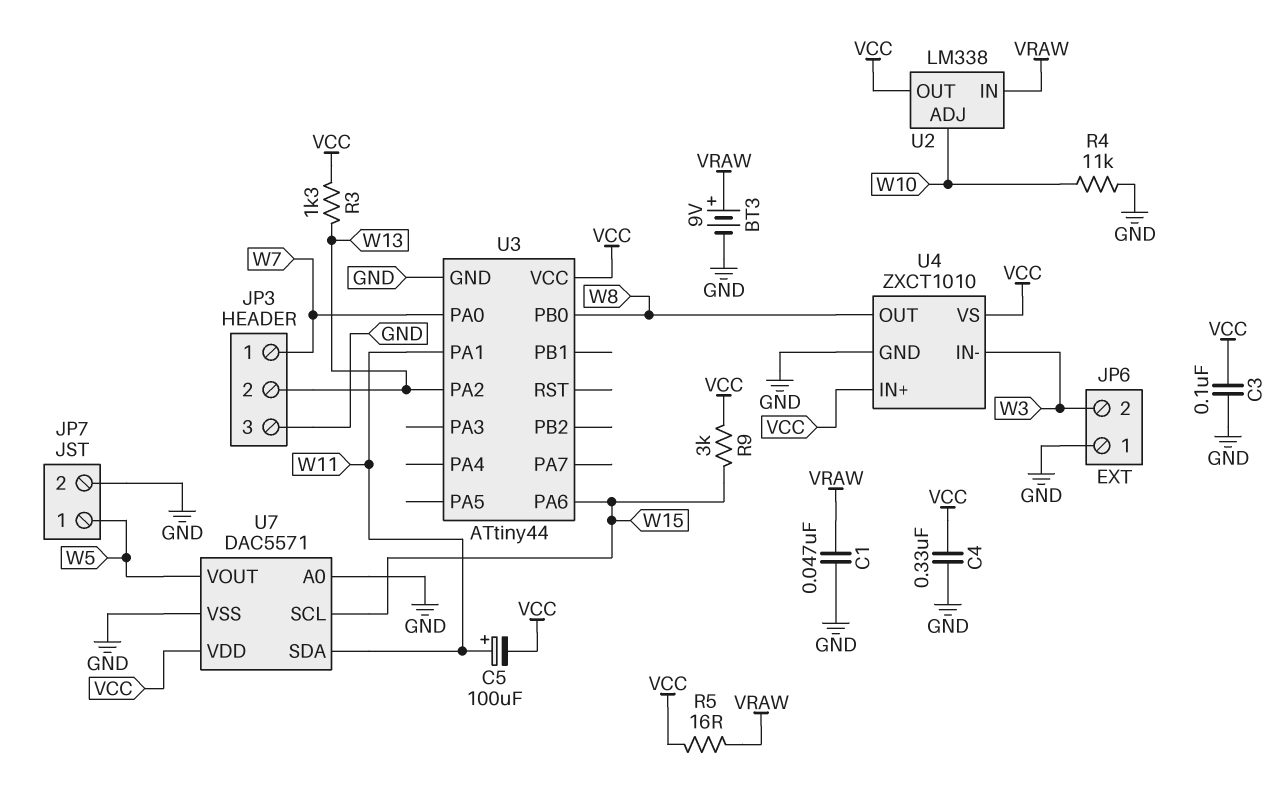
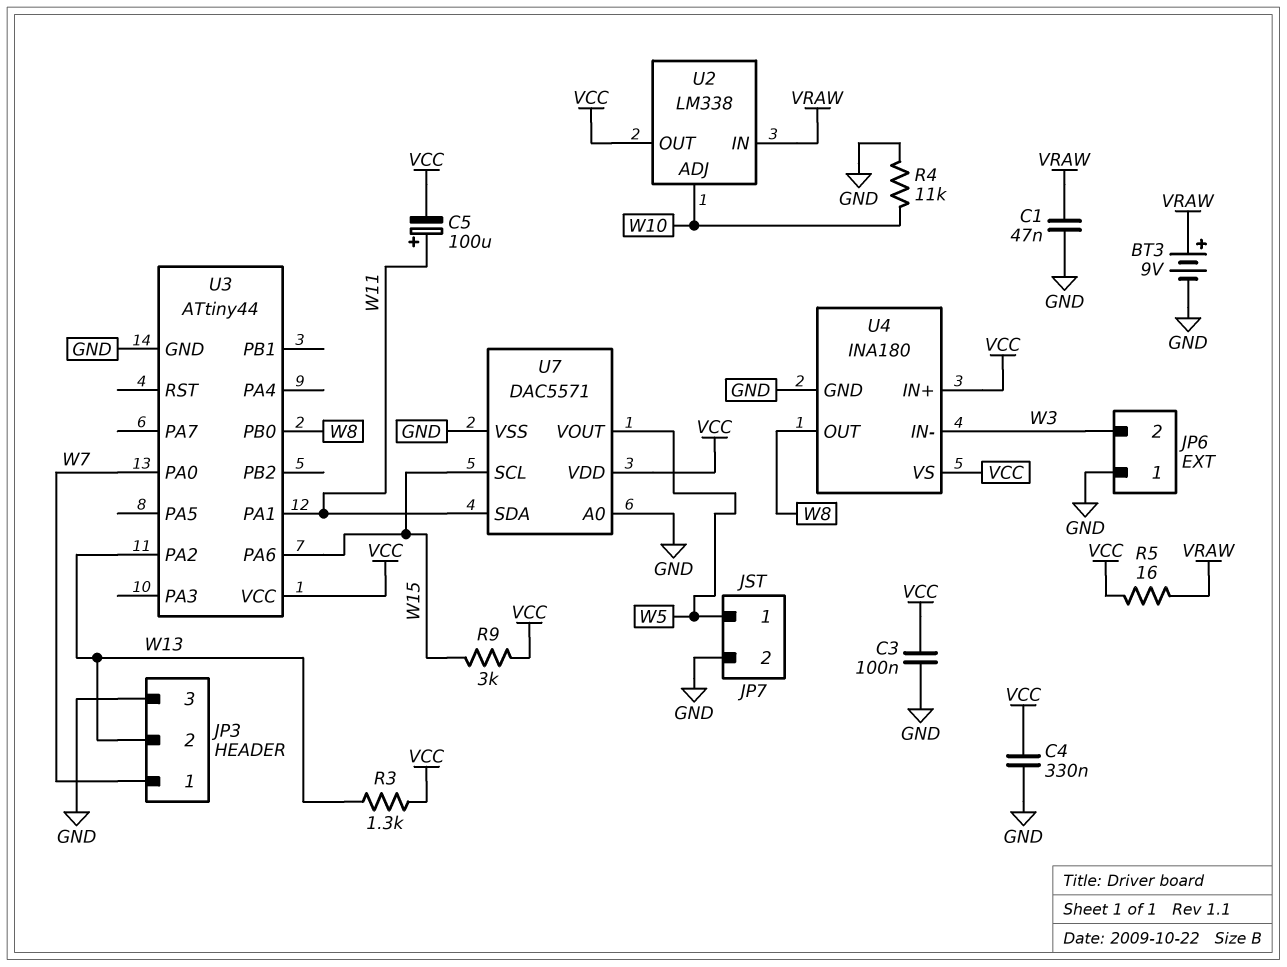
U4: ZXCT1010 -> INA180

